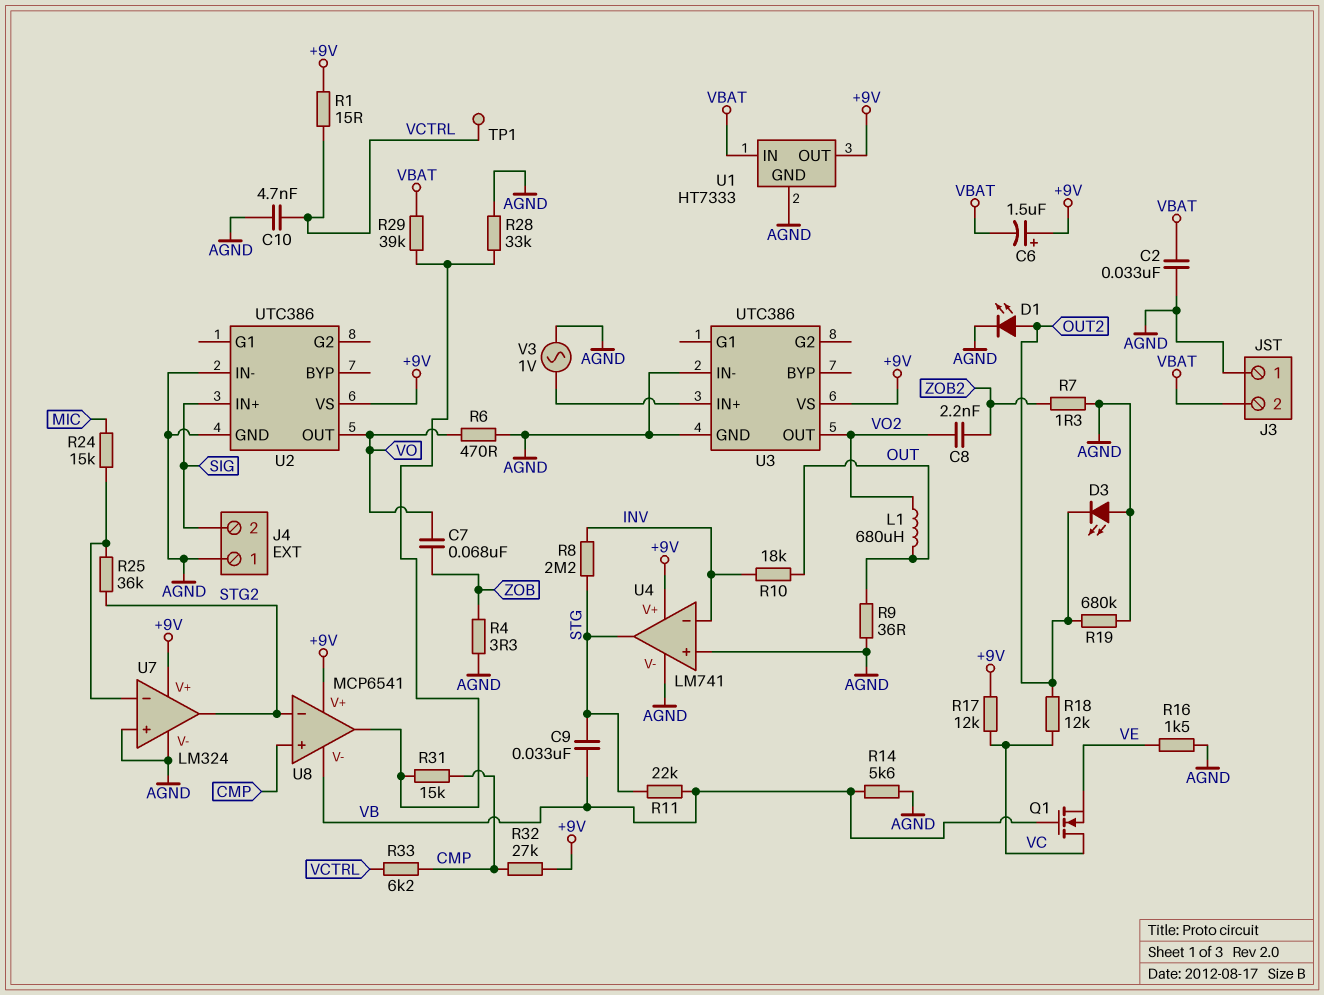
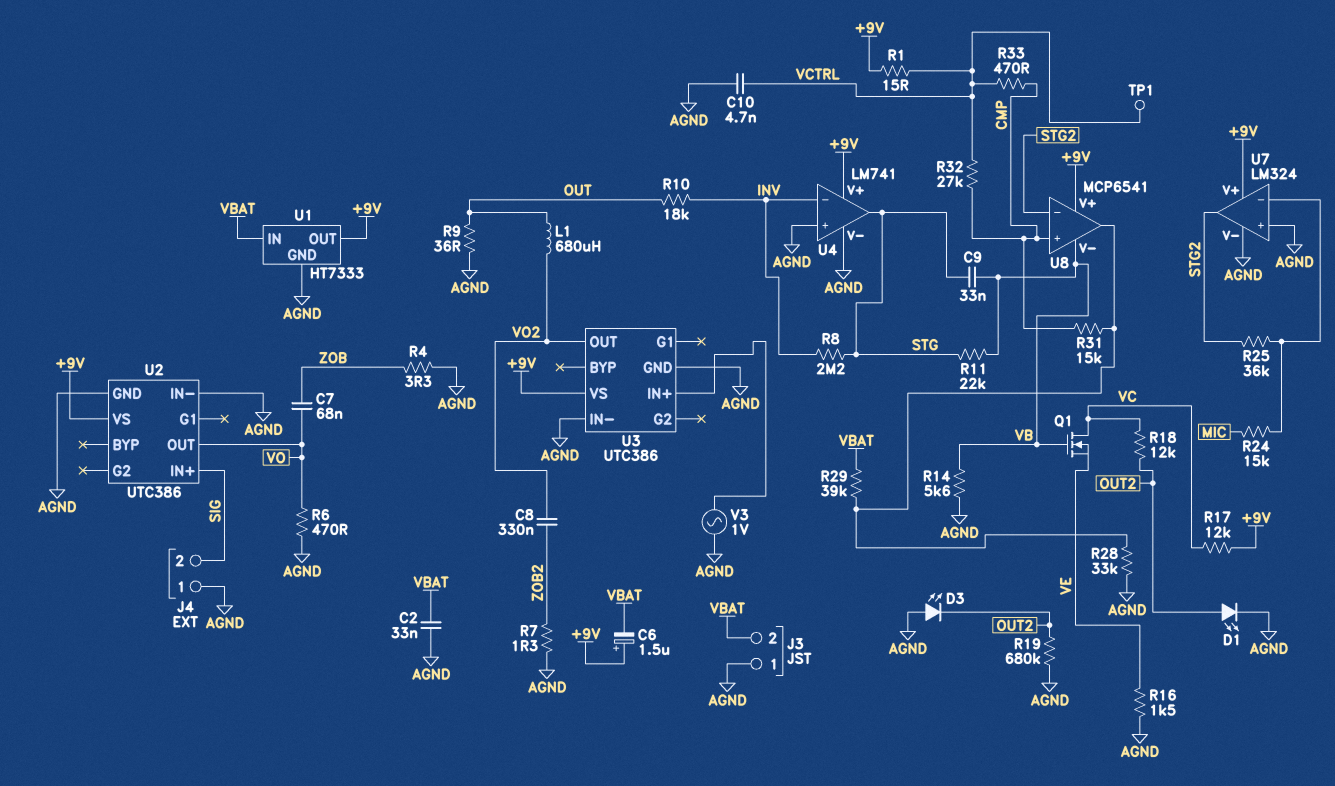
C8: 2.2nF (VO2, ZOB2) -> 330nF (VO2, ZOB2)
R32: 27k (+9V, CMP) -> 27k (CMP, VCTRL)
R33: 6.2k (CMP, VCTRL) -> 470 (CMP, VCTRL)

